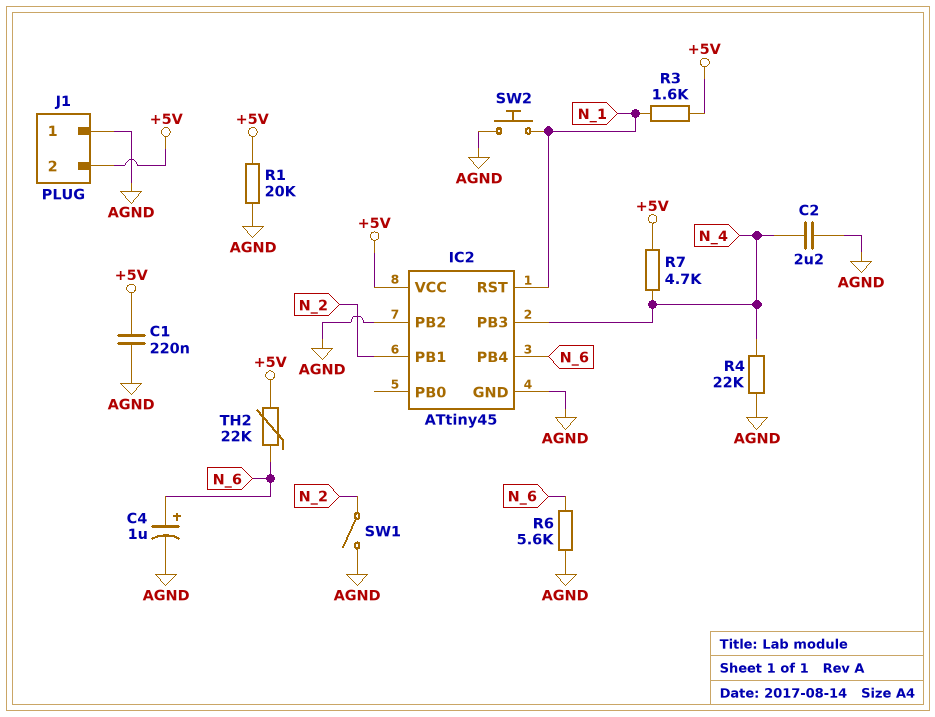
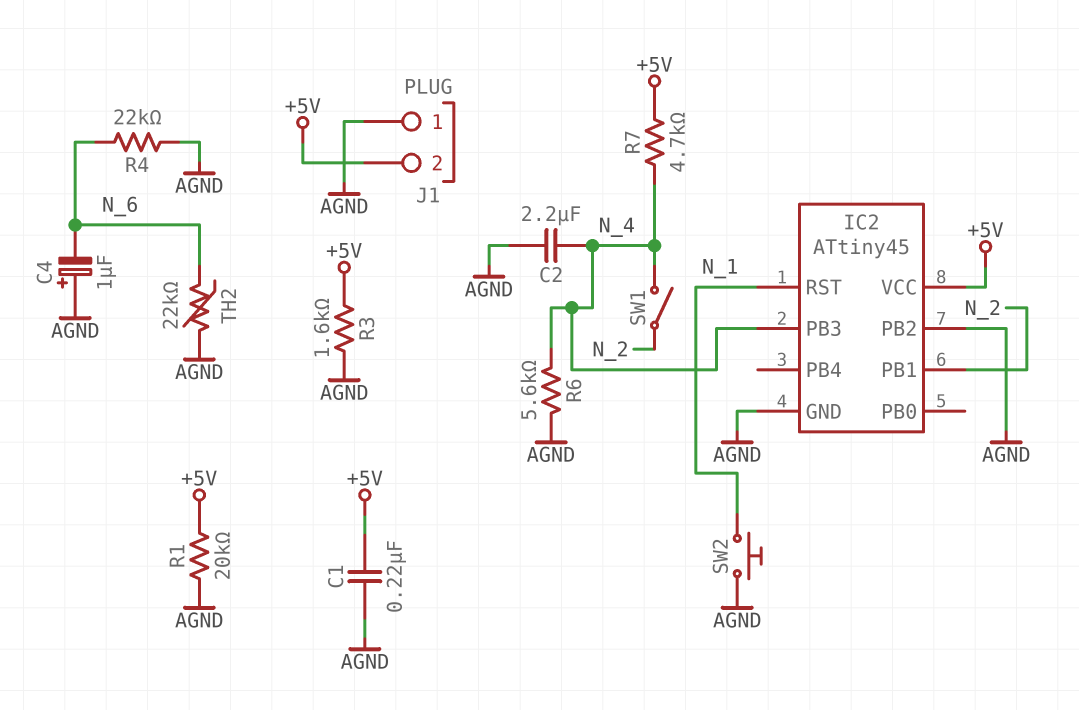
C4: 1uF (plus N_6, minus AGND) -> 1uF (plus AGND, minus N_6)
IC2 pin PB4: N_6 -> none
R3: 1.6k (+5V, N_1) -> 1.6k (+5V, AGND)
R4: 22k (AGND, N_4) -> 22k (AGND, N_6)
R6: 5.6k (AGND, N_6) -> 5.6k (AGND, N_4)
SW1: switch (AGND, N_2) -> switch (N_2, N_4)
TH2: 22k (+5V, N_6) -> 22k (AGND, N_6)

